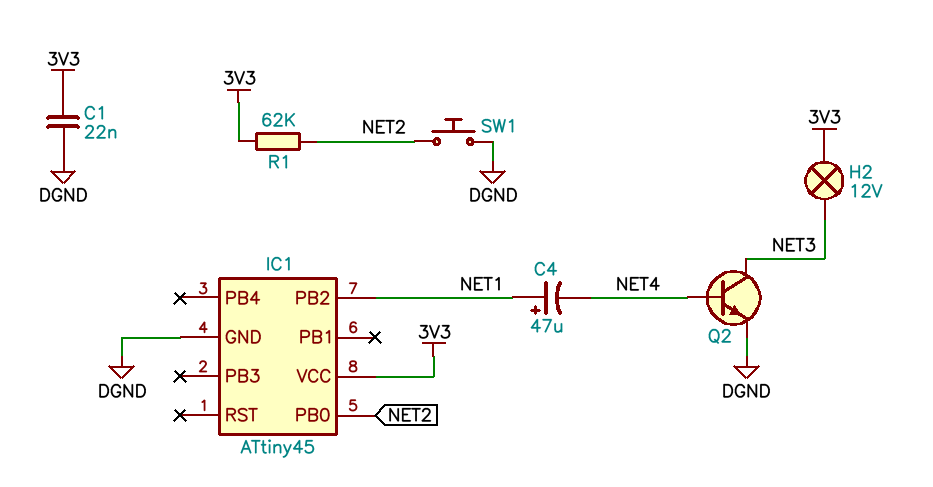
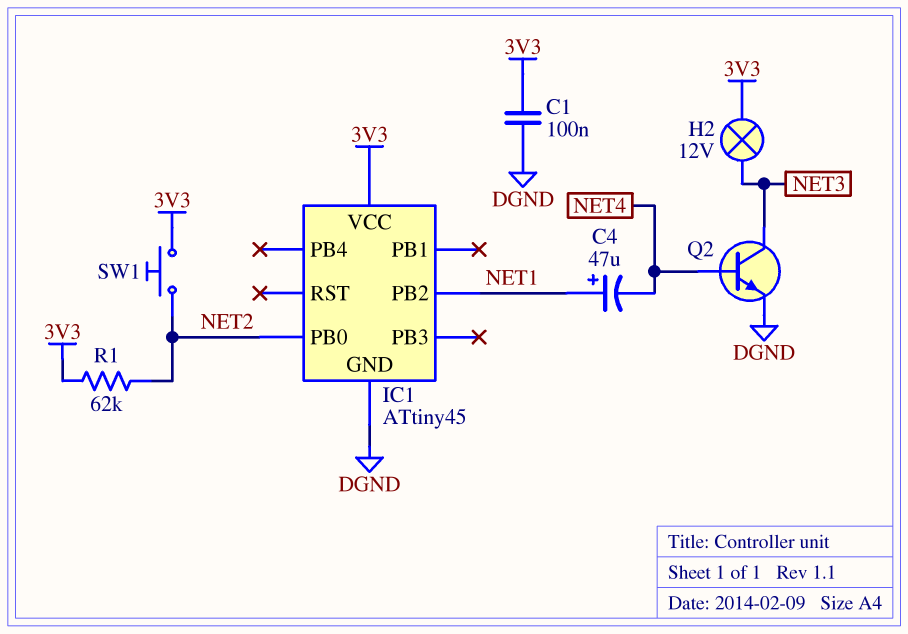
C1: 22nF (3V3, DGND) -> 100nF (3V3, DGND)
SW1: button (DGND, NET2) -> button (3V3, NET2)

